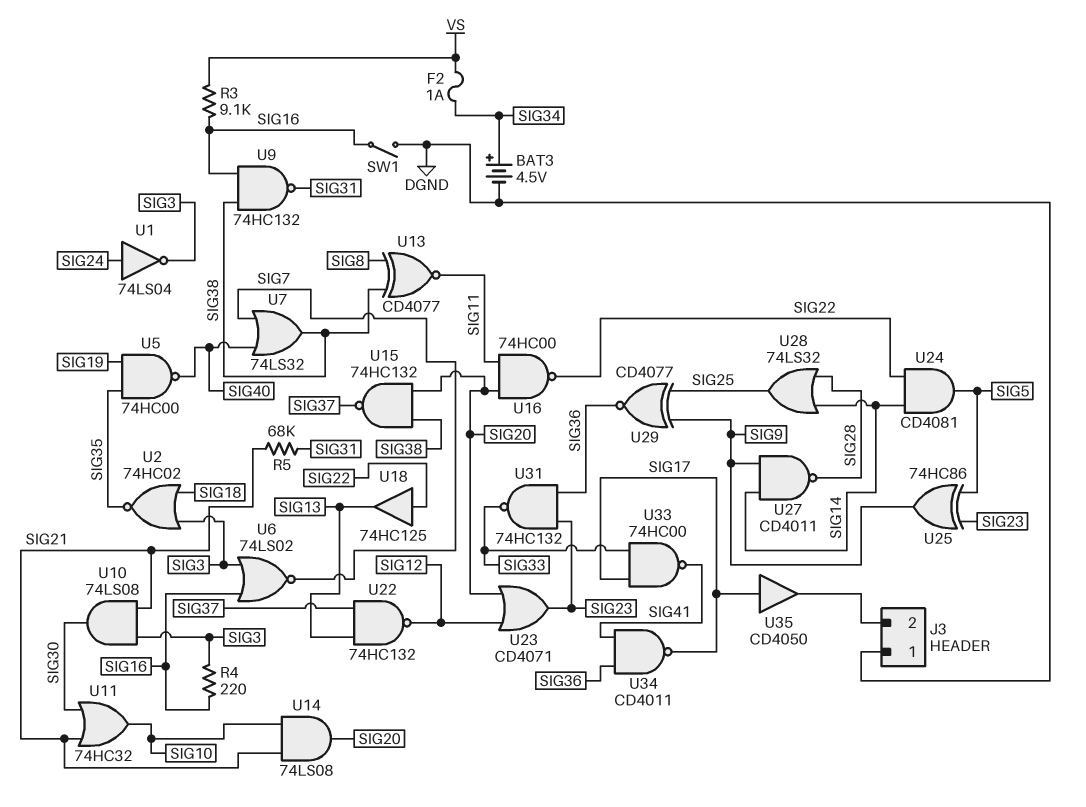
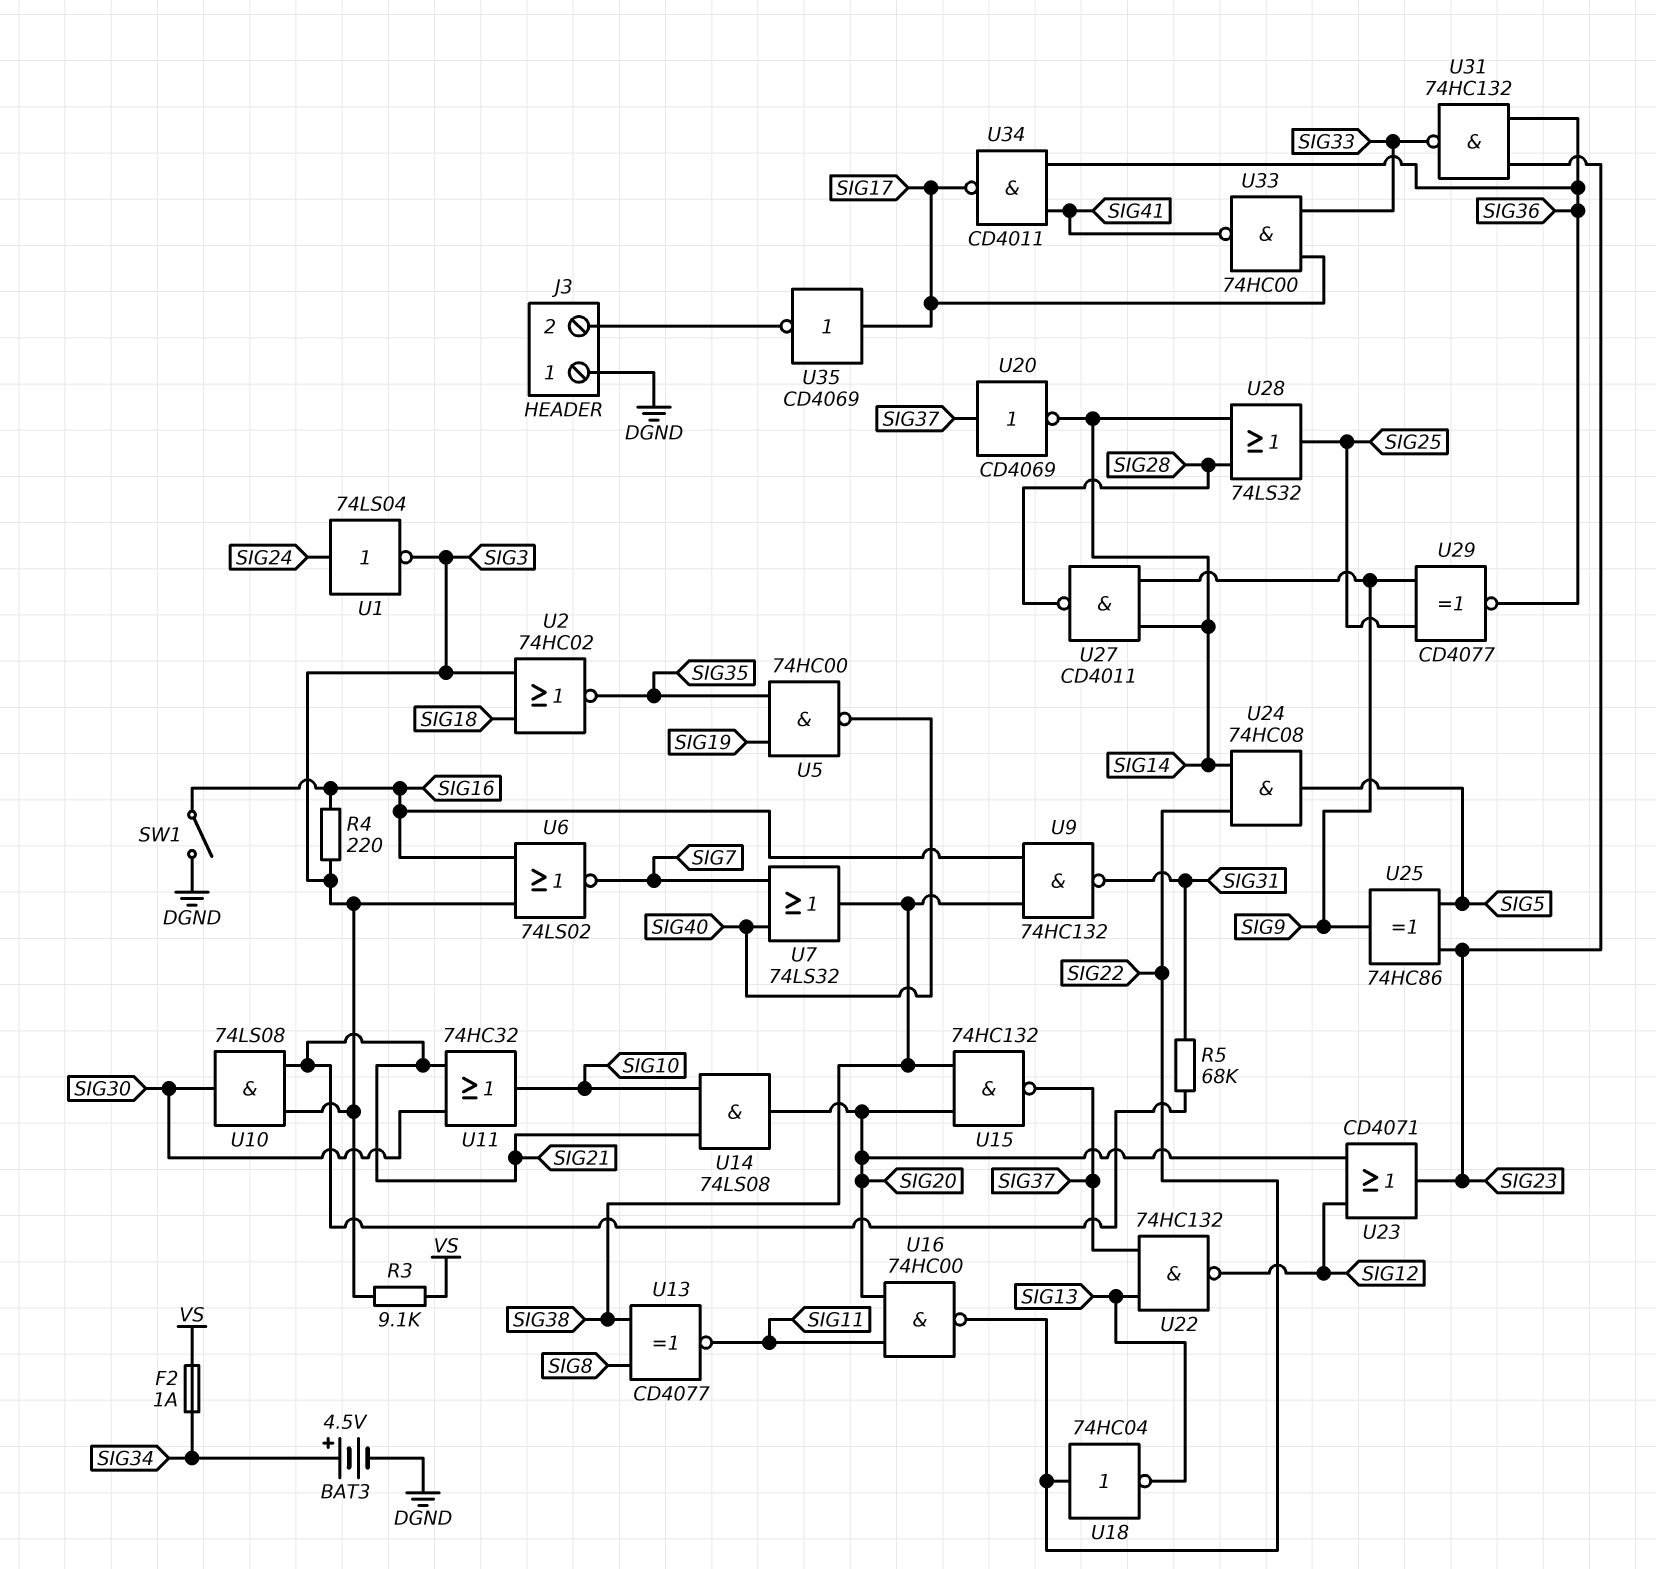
R3: 9.1k (SIG16, VS) -> 9.1k (SIG3, VS)
U18: buffer 74HC125 (in SIG22, out SIG13) -> NOT 74HC04 (in SIG22, out SIG13)
U20: none -> NOT CD4069 (in SIG37, out SIG14)
U24: AND CD4081 (in SIG14, in SIG22, out SIG5) -> AND 74HC08 (in SIG14, in SIG22, out SIG5)
U35: buffer CD4050 (in SIG17, out J3/2) -> NOT CD4069 (in SIG17, out J3/2)

